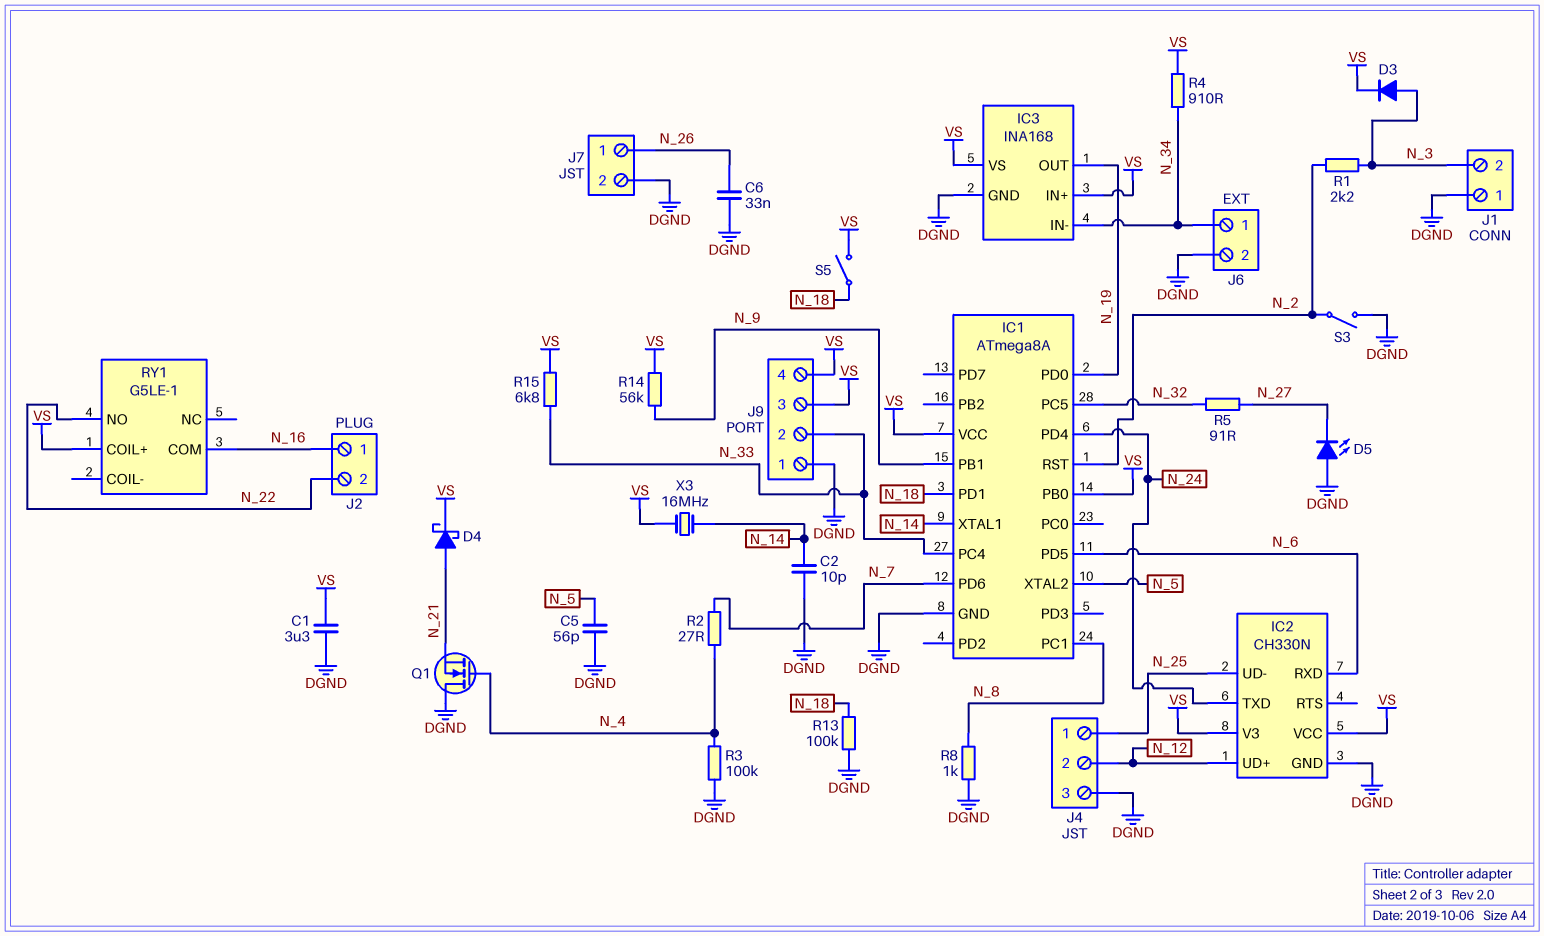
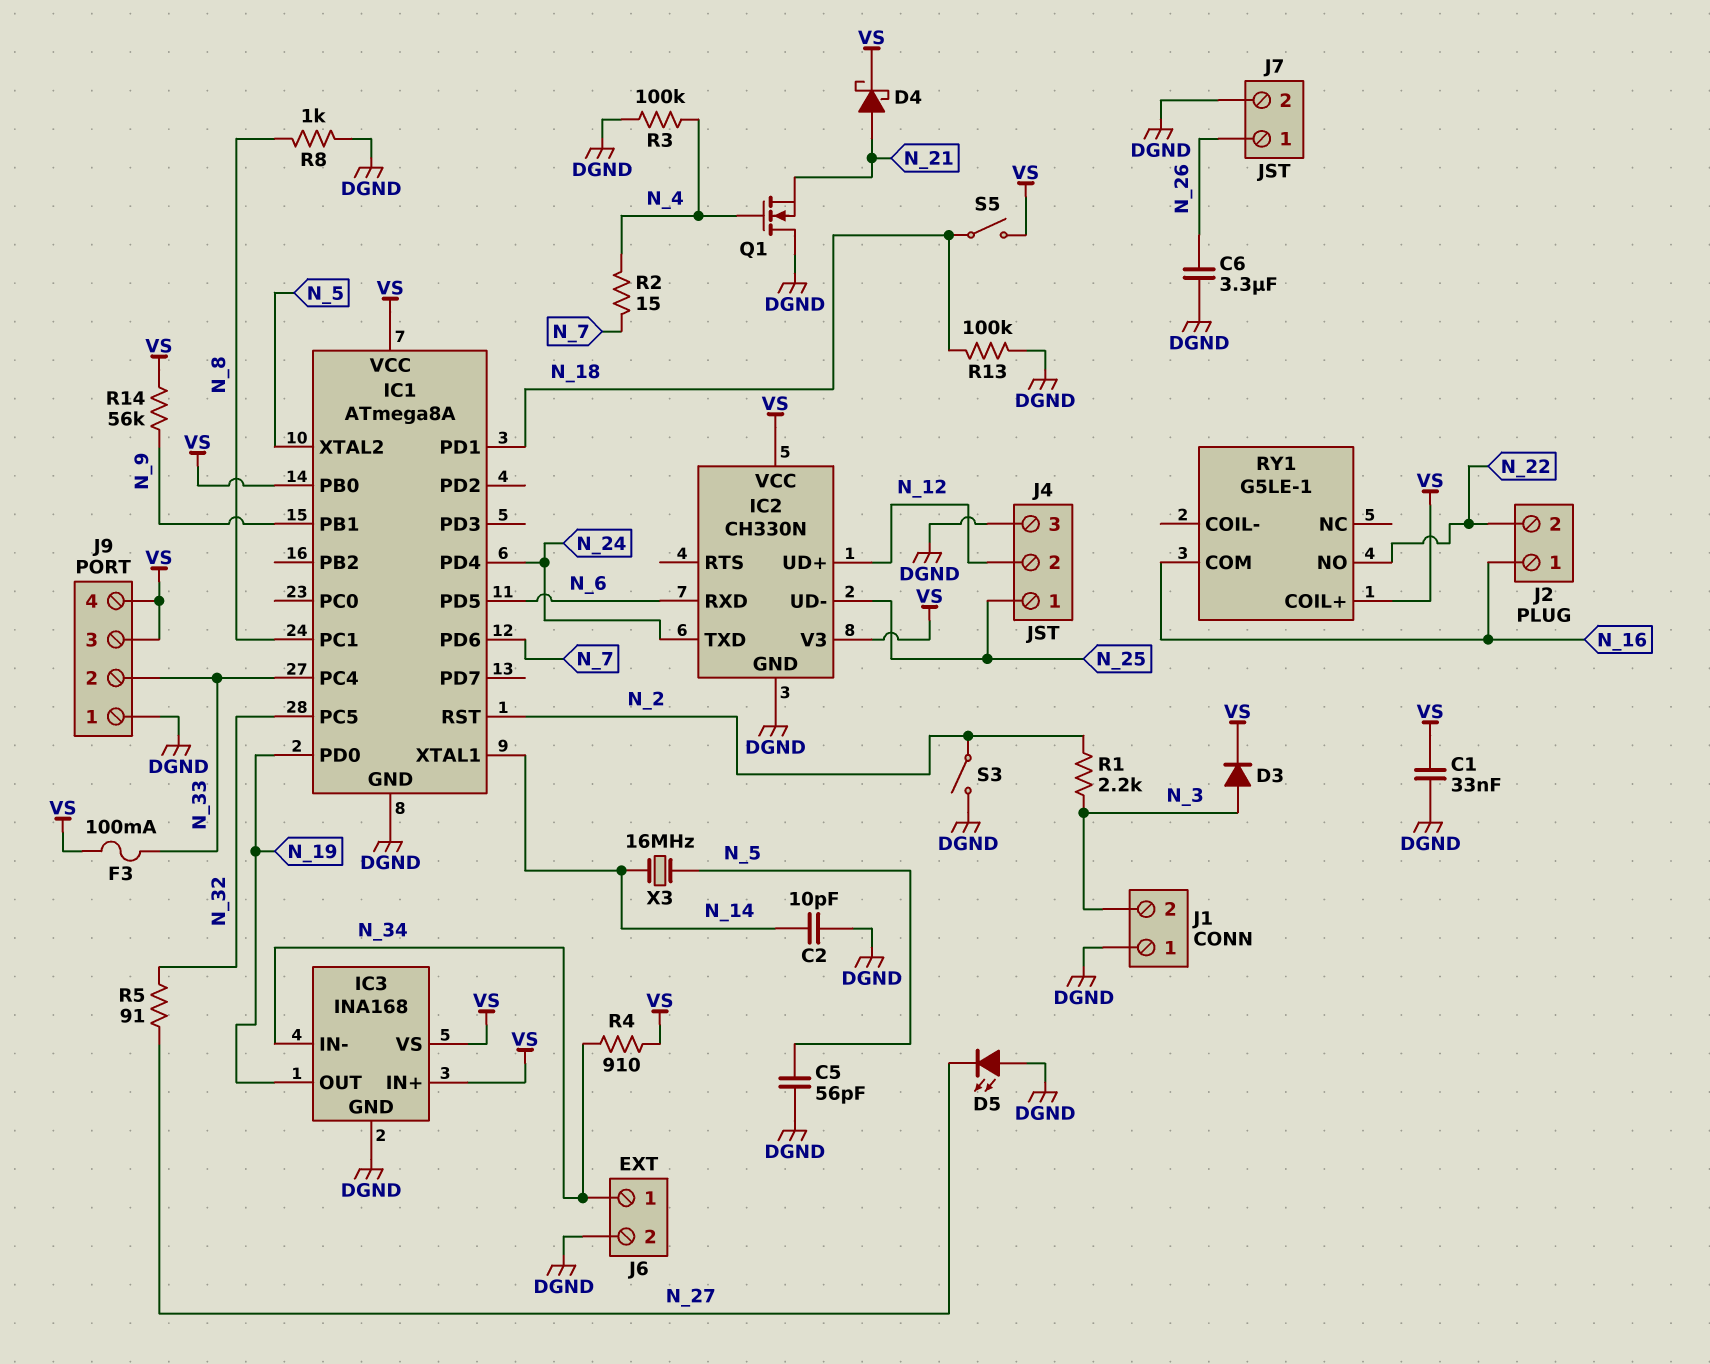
C1: 3.3uF (DGND, VS) -> 33nF (DGND, VS)
C6: 33nF (DGND, N_26) -> 3.3uF (DGND, N_26)
F3: none -> 100mA (N_33, VS)
R2: 27 (N_4, N_7) -> 15 (N_4, N_7)
R15: 6.8k (N_33, VS) -> none
X3: 16MHz (N_14, VS) -> 16MHz (N_5, N_14)

